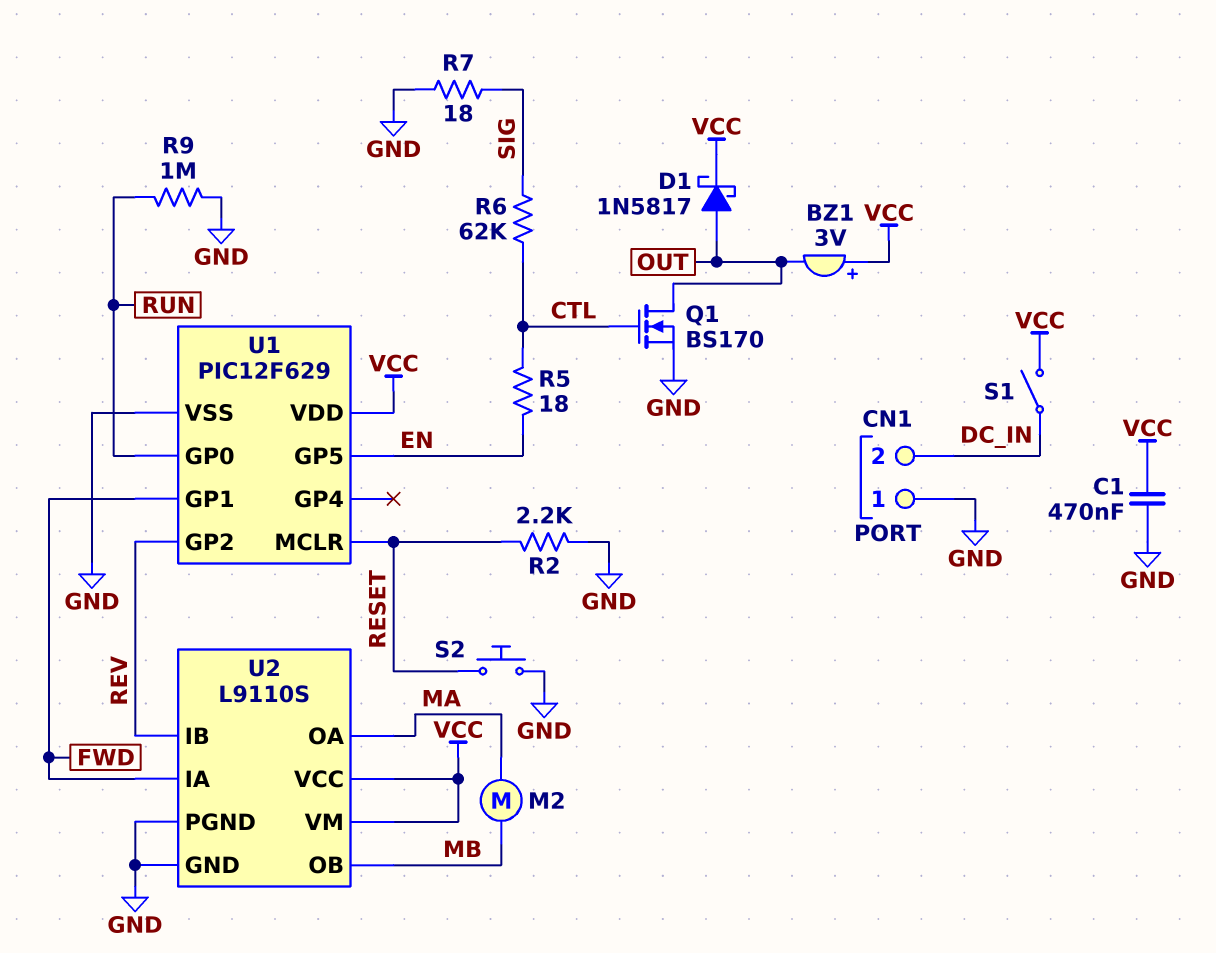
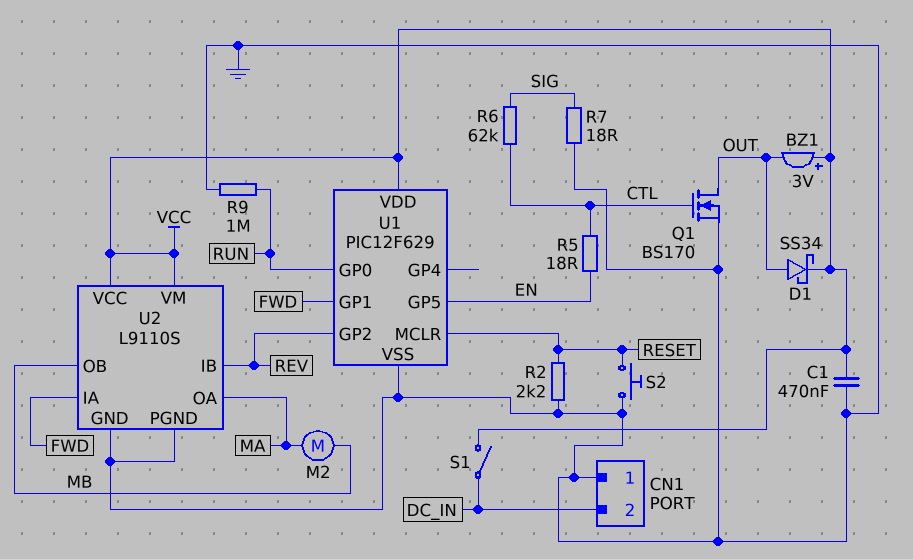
D1: schottky 1N5817 (A OUT, K VCC) -> schottky SS34 (A OUT, K VCC)

